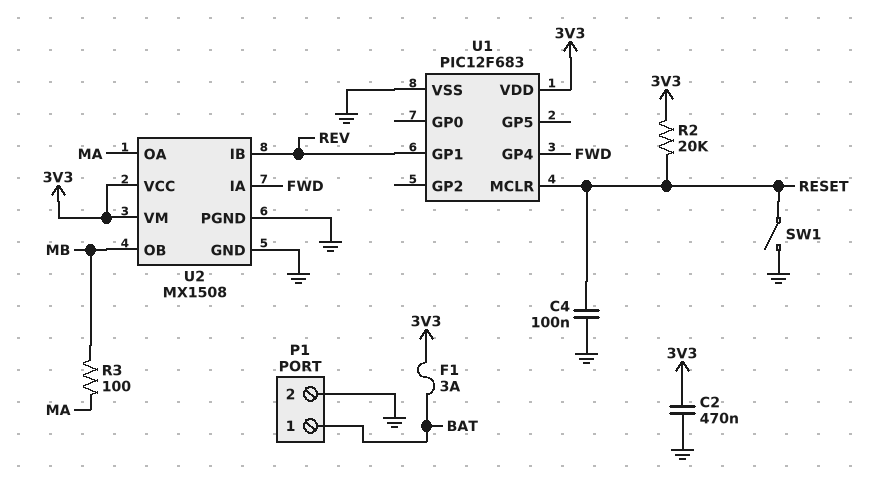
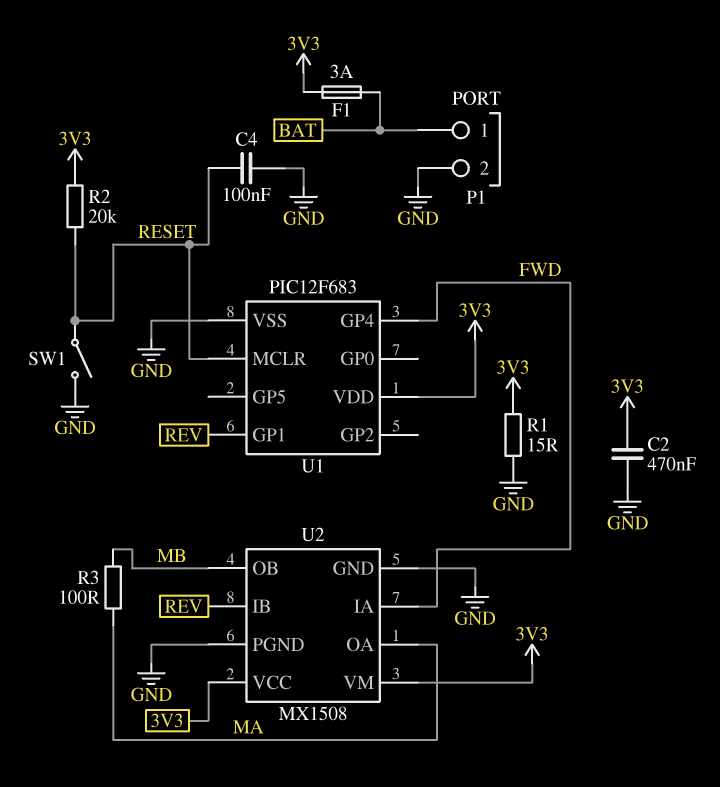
R1: none -> 15 (3V3, GND)

